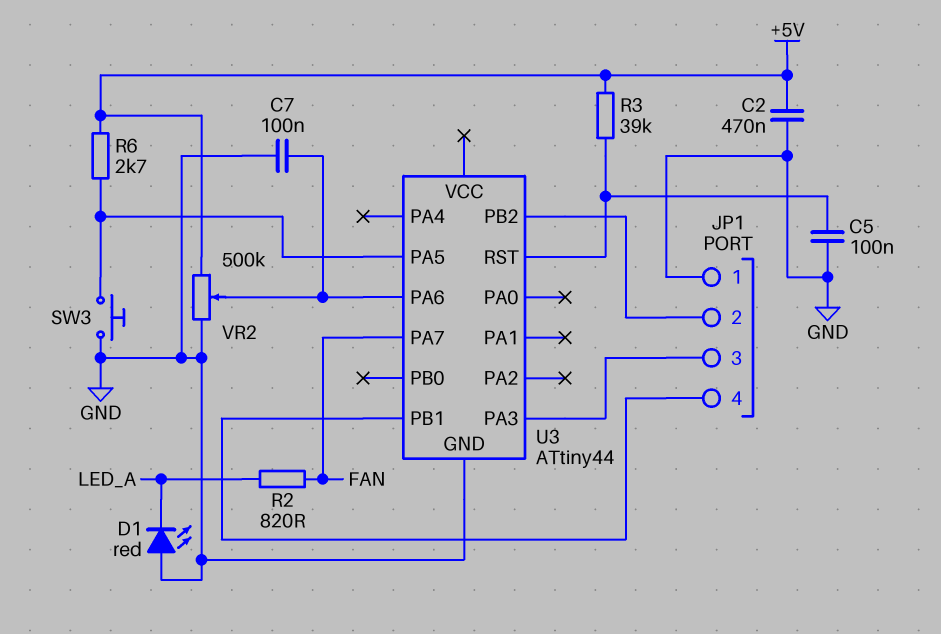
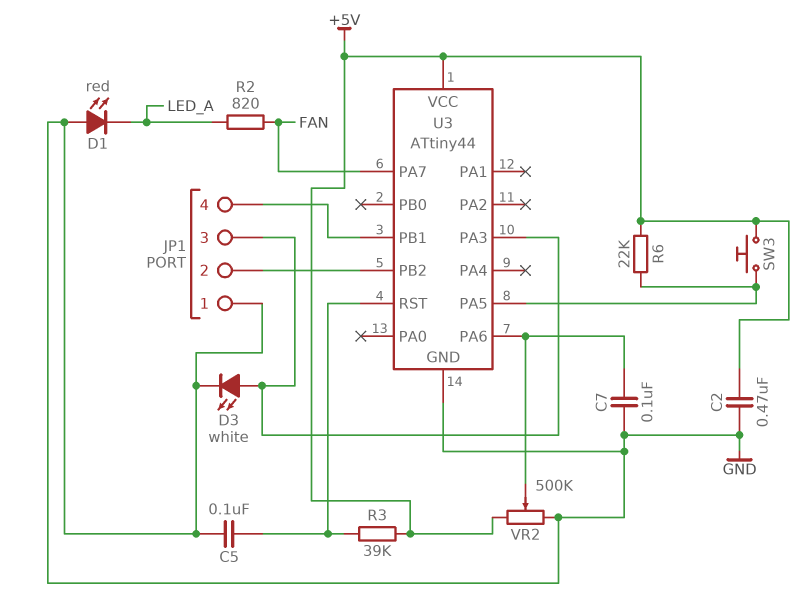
D3: none -> LED white (A JP1/3, K GND)
R6: 2.7k (+5V, U3/PA5) -> 22k (+5V, U3/PA5)
SW3: button (GND, U3/PA5) -> button (+5V, U3/PA5)
U3 pin VCC: none -> +5V

